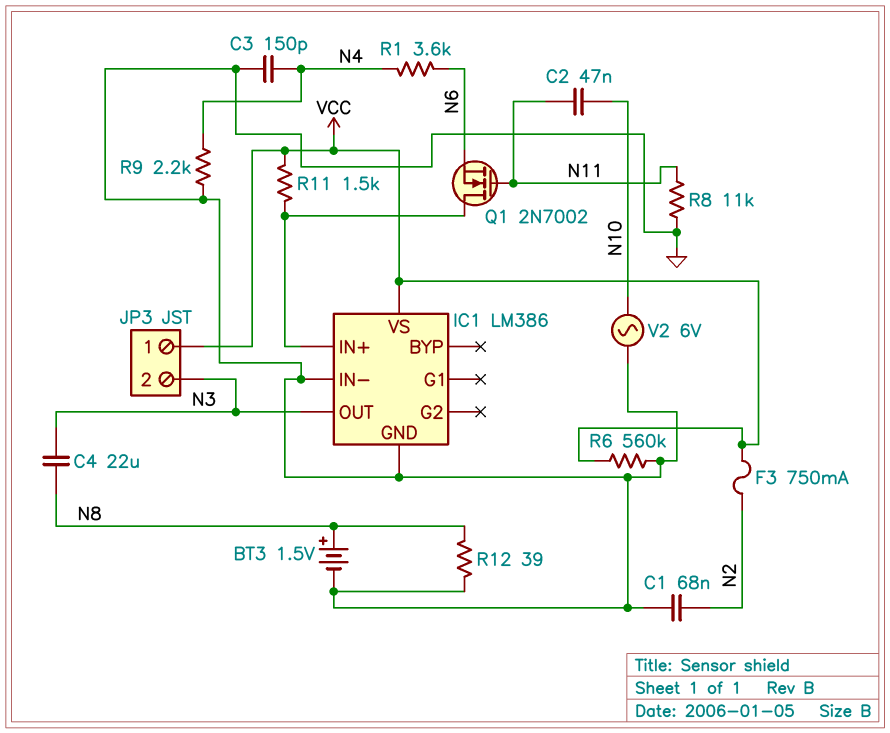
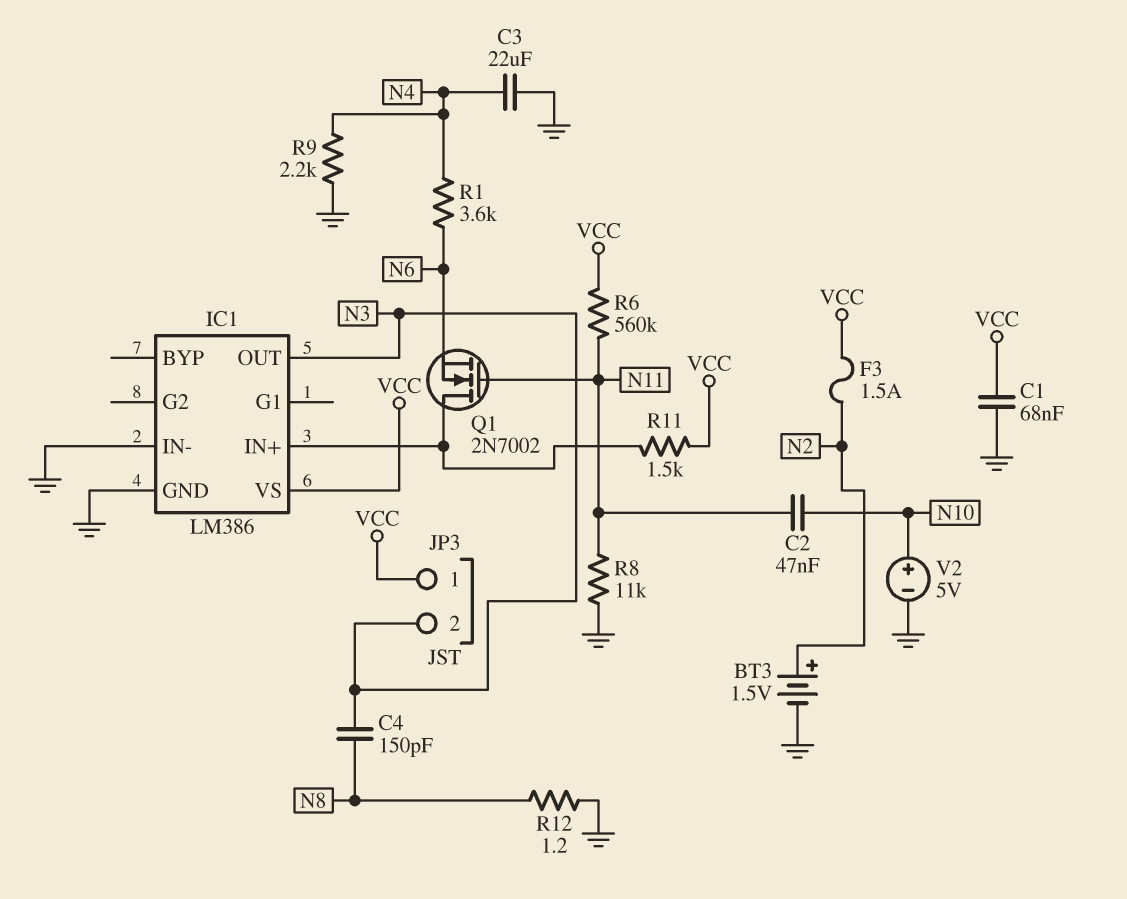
BT3: 1.5V (plus N8, minus GND) -> 1.5V (plus N2, minus GND)
C1: 68nF (GND, N2) -> 68nF (GND, VCC)
C3: 150pF (GND, N4) -> 22uF (GND, N4)
C4: 22uF (N3, N8) -> 150pF (N3, N8)
F3: 750mA (N2, VCC) -> 1.5A (N2, VCC)
R6: 560k (GND, VCC) -> 560k (N11, VCC)
R12: 39 (GND, N8) -> 1.2 (GND, N8)
V2: AC 6V (GND, N10) -> 5V (plus N10, minus GND)

